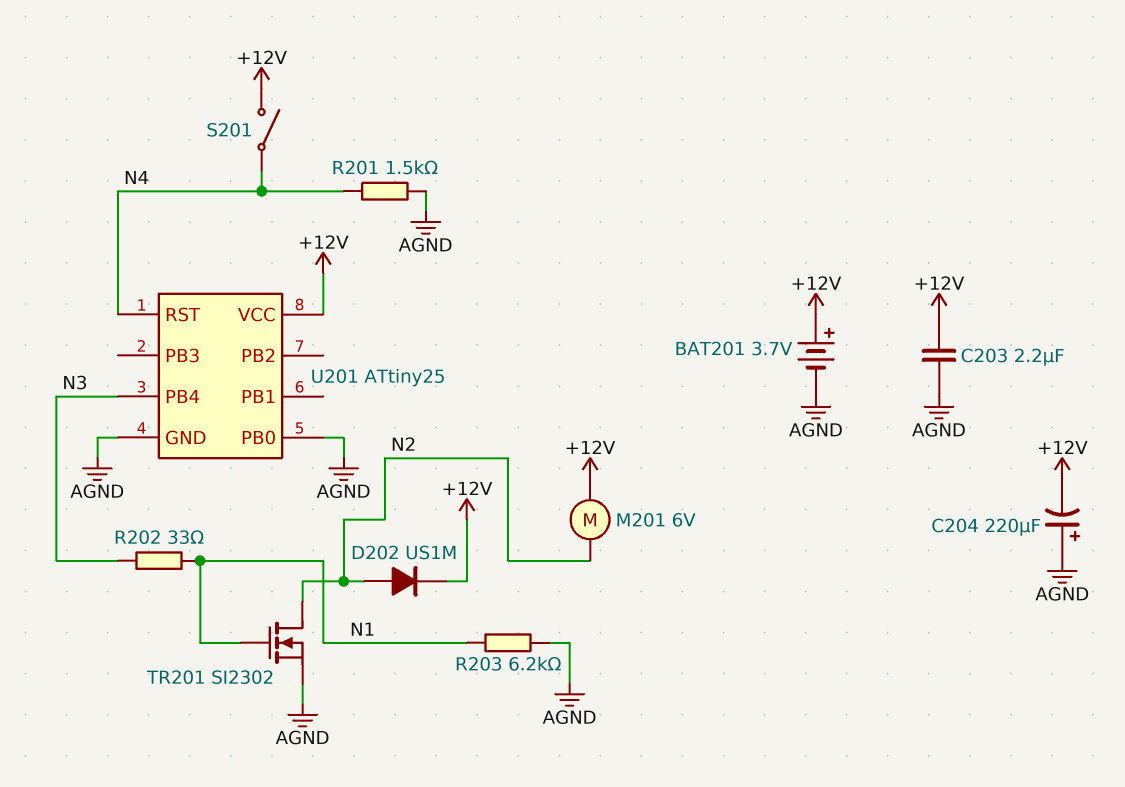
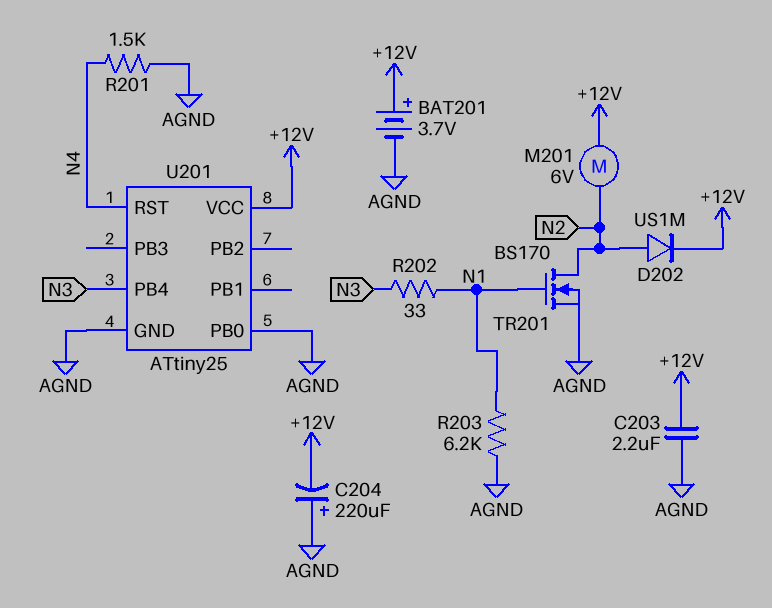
S201: switch (+12V, N4) -> none
TR201: NMOS SI2302 (G N1, D N2, S AGND) -> NMOS BS170 (G N1, D N2, S AGND)

